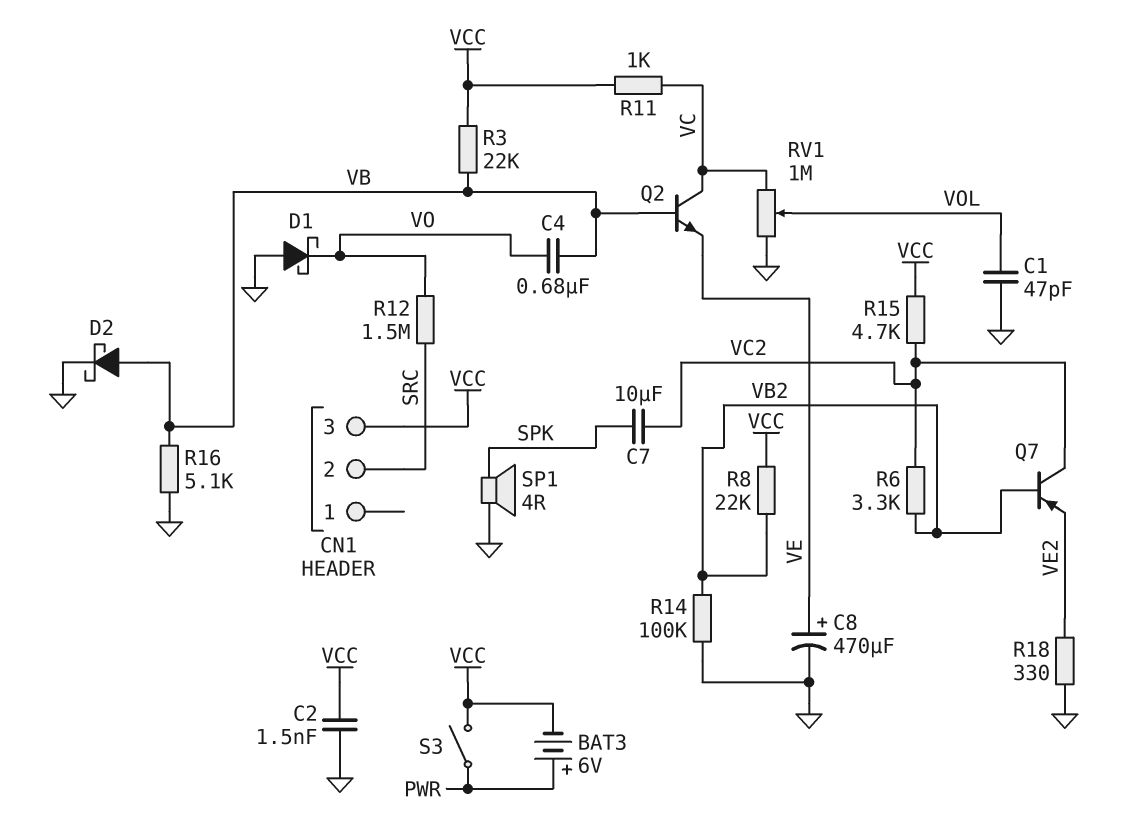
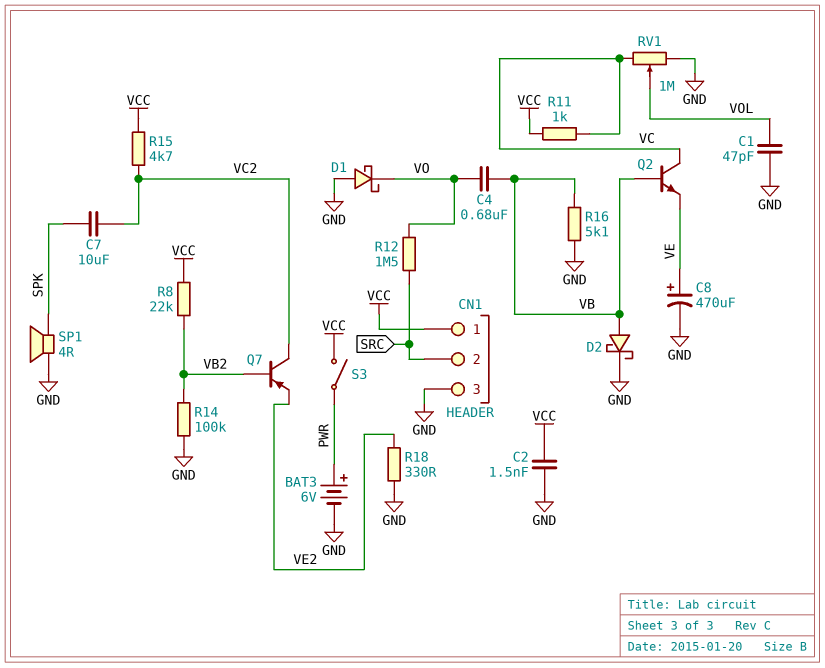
BAT3: 6V (plus PWR, minus VCC) -> 6V (plus PWR, minus GND)
CN1 pin 1: none -> VCC
CN1 pin 3: VCC -> GND
R3: 22k (VB, VCC) -> none
R6: 3.3k (VB2, VC2) -> none

